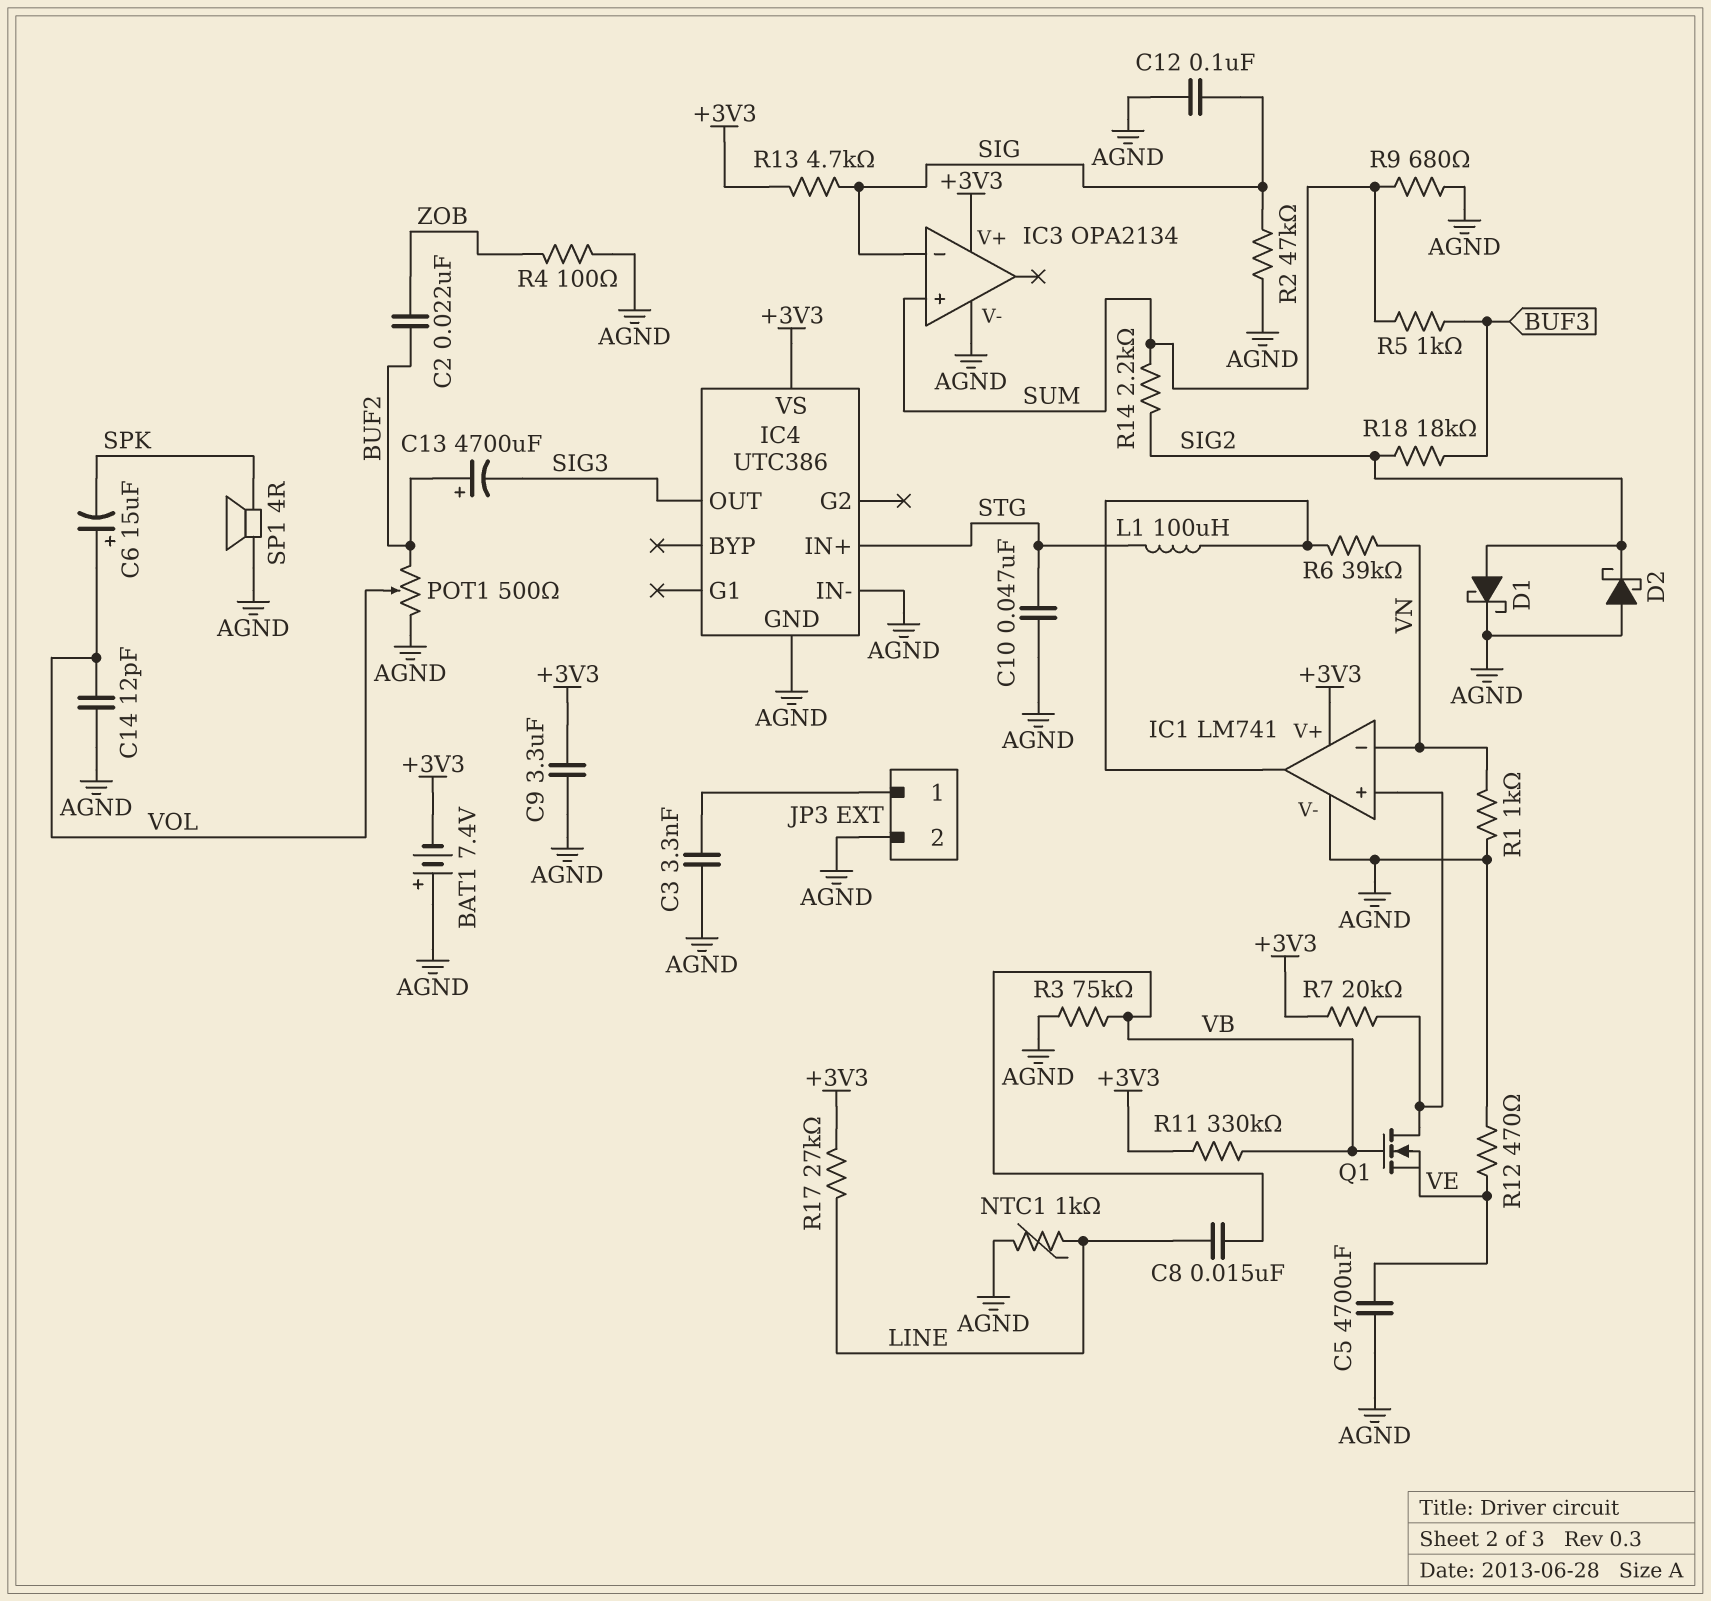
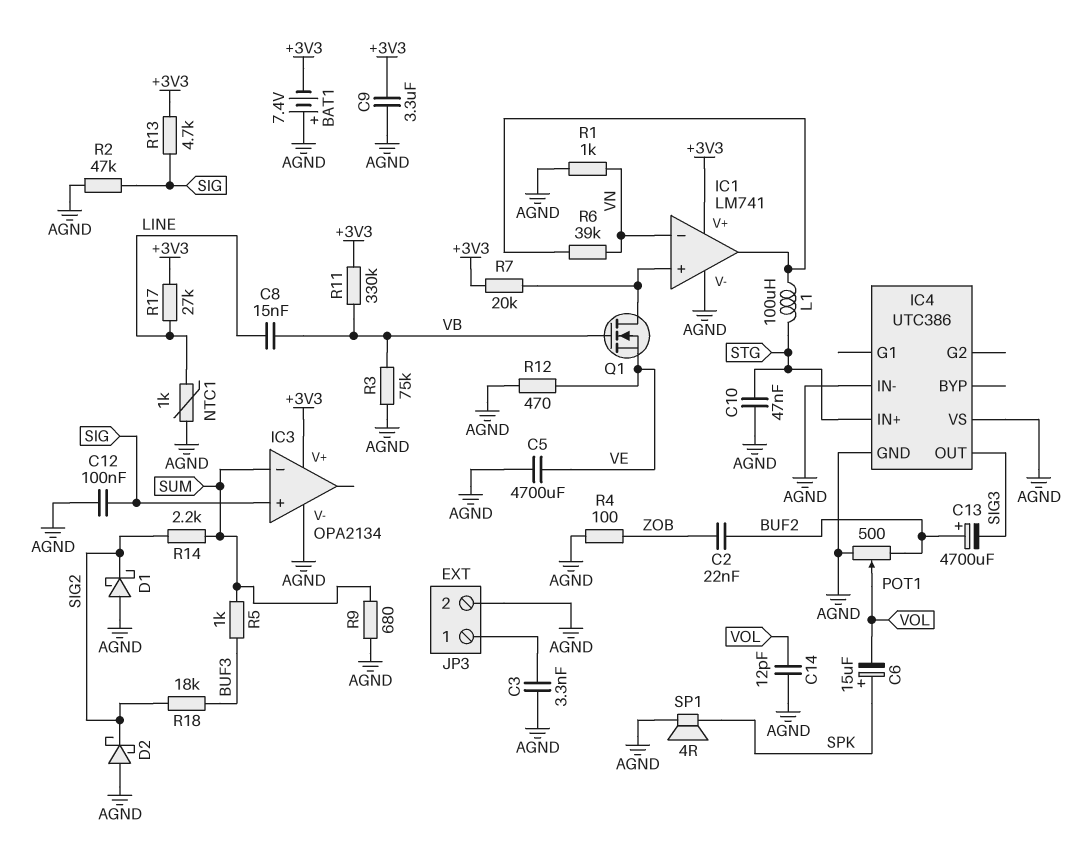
C6: 15uF (plus VOL, minus SPK) -> 15uF (plus SPK, minus VOL)
D1: schottky (A SIG2, K AGND) -> schottky (A AGND, K SIG2)
IC3 pin in+: SUM -> SIG
IC3 pin in-: SIG -> SUM
IC4 pin VS: +3V3 -> AGND

